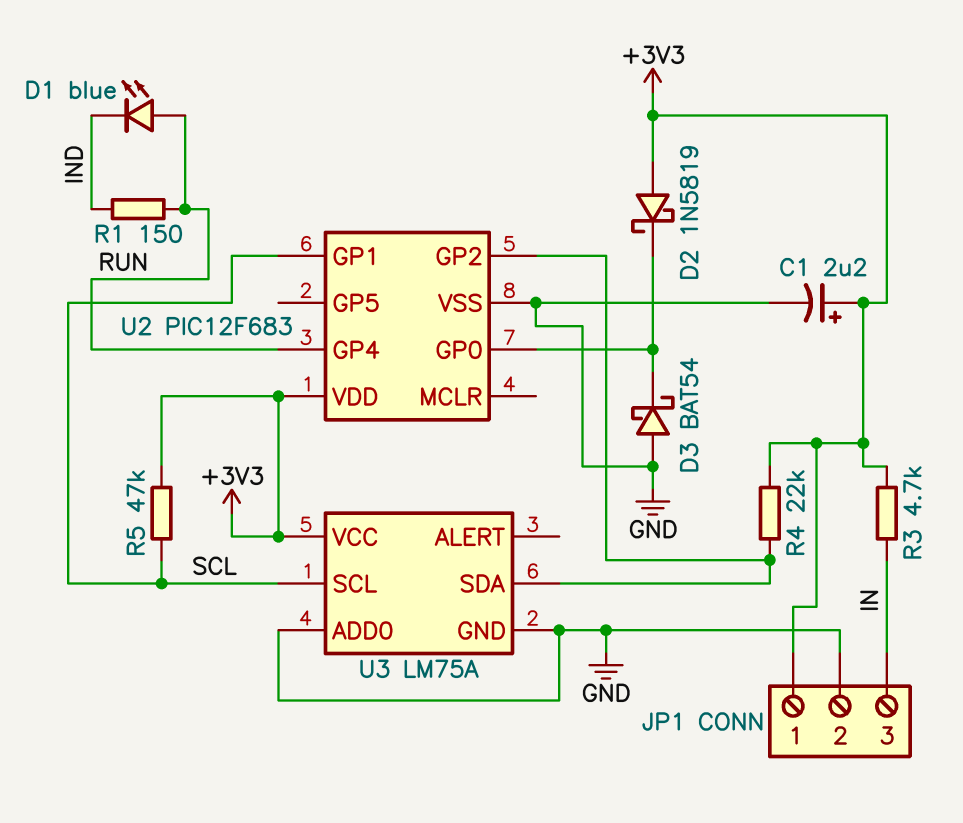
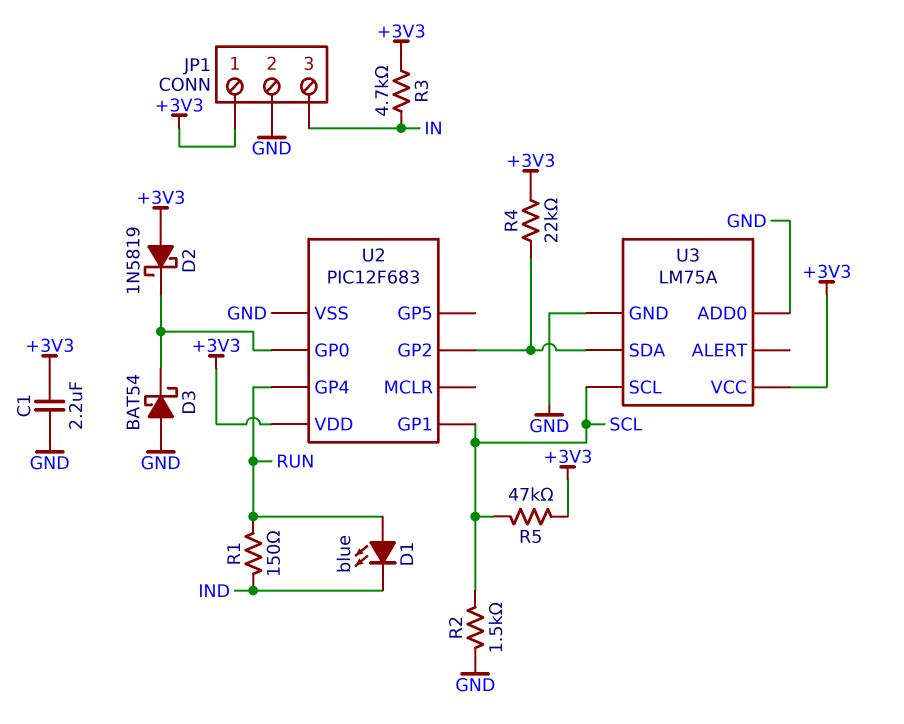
C1: 2.2uF (plus +3V3, minus GND) -> 2.2uF (+3V3, GND)
R2: none -> 1.5k (GND, SCL)

